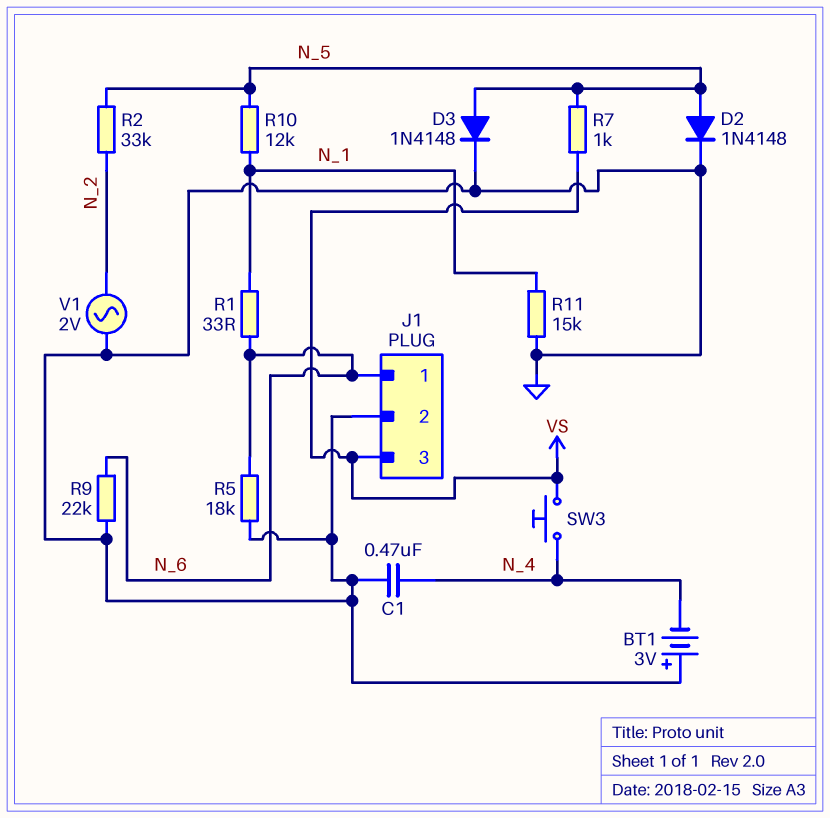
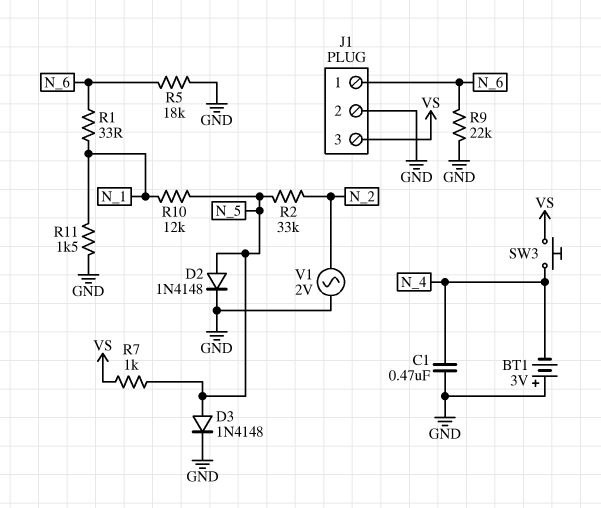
R11: 15k (GND, N_1) -> 1.5k (GND, N_1)

